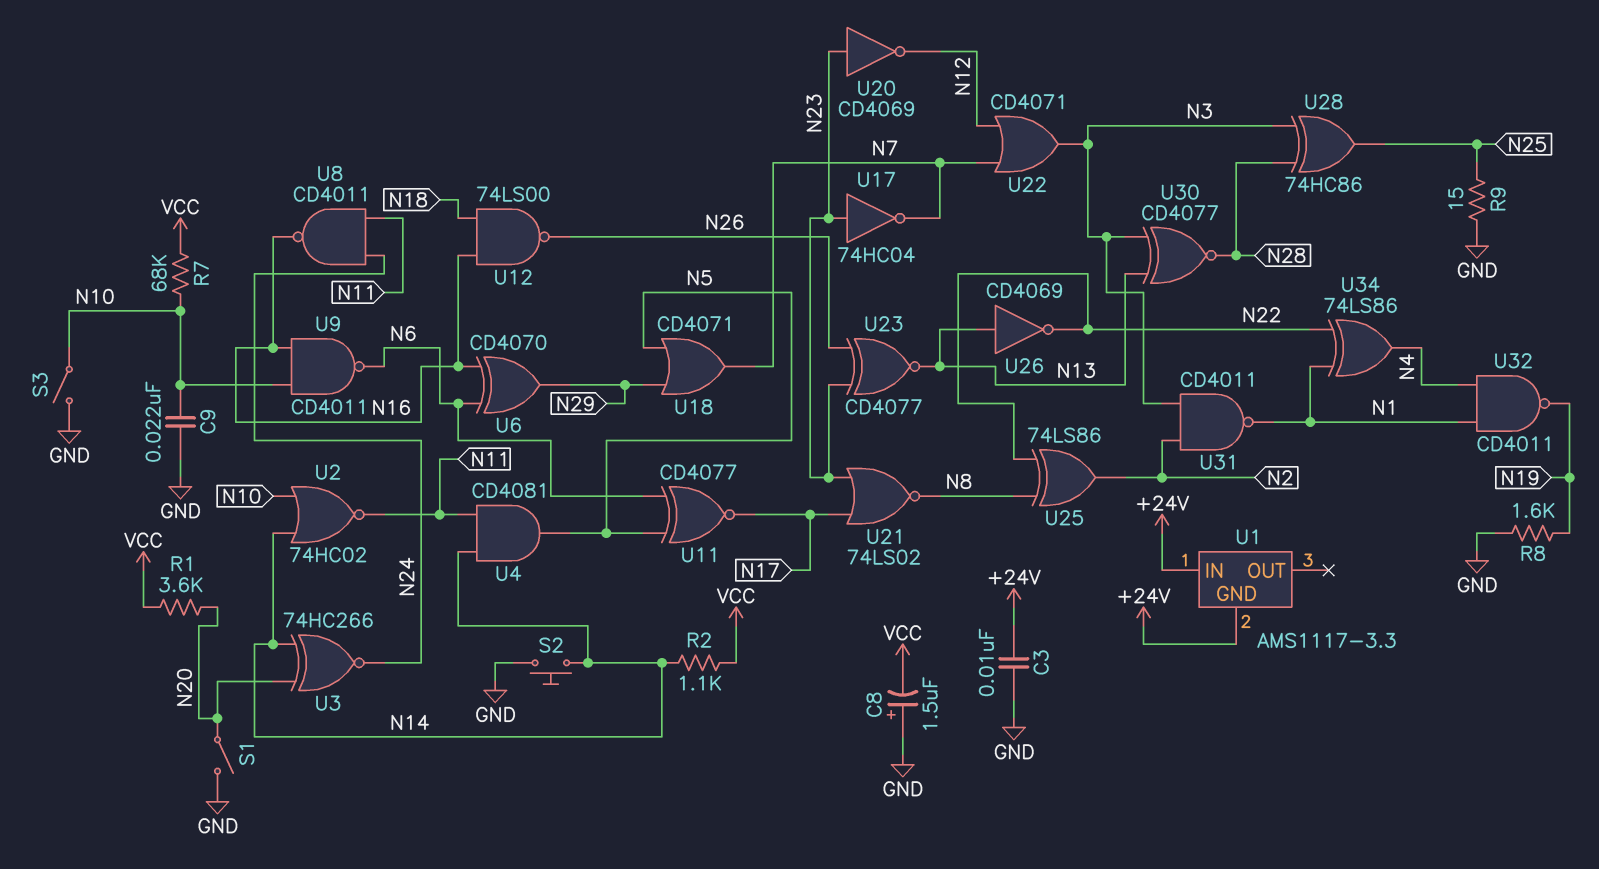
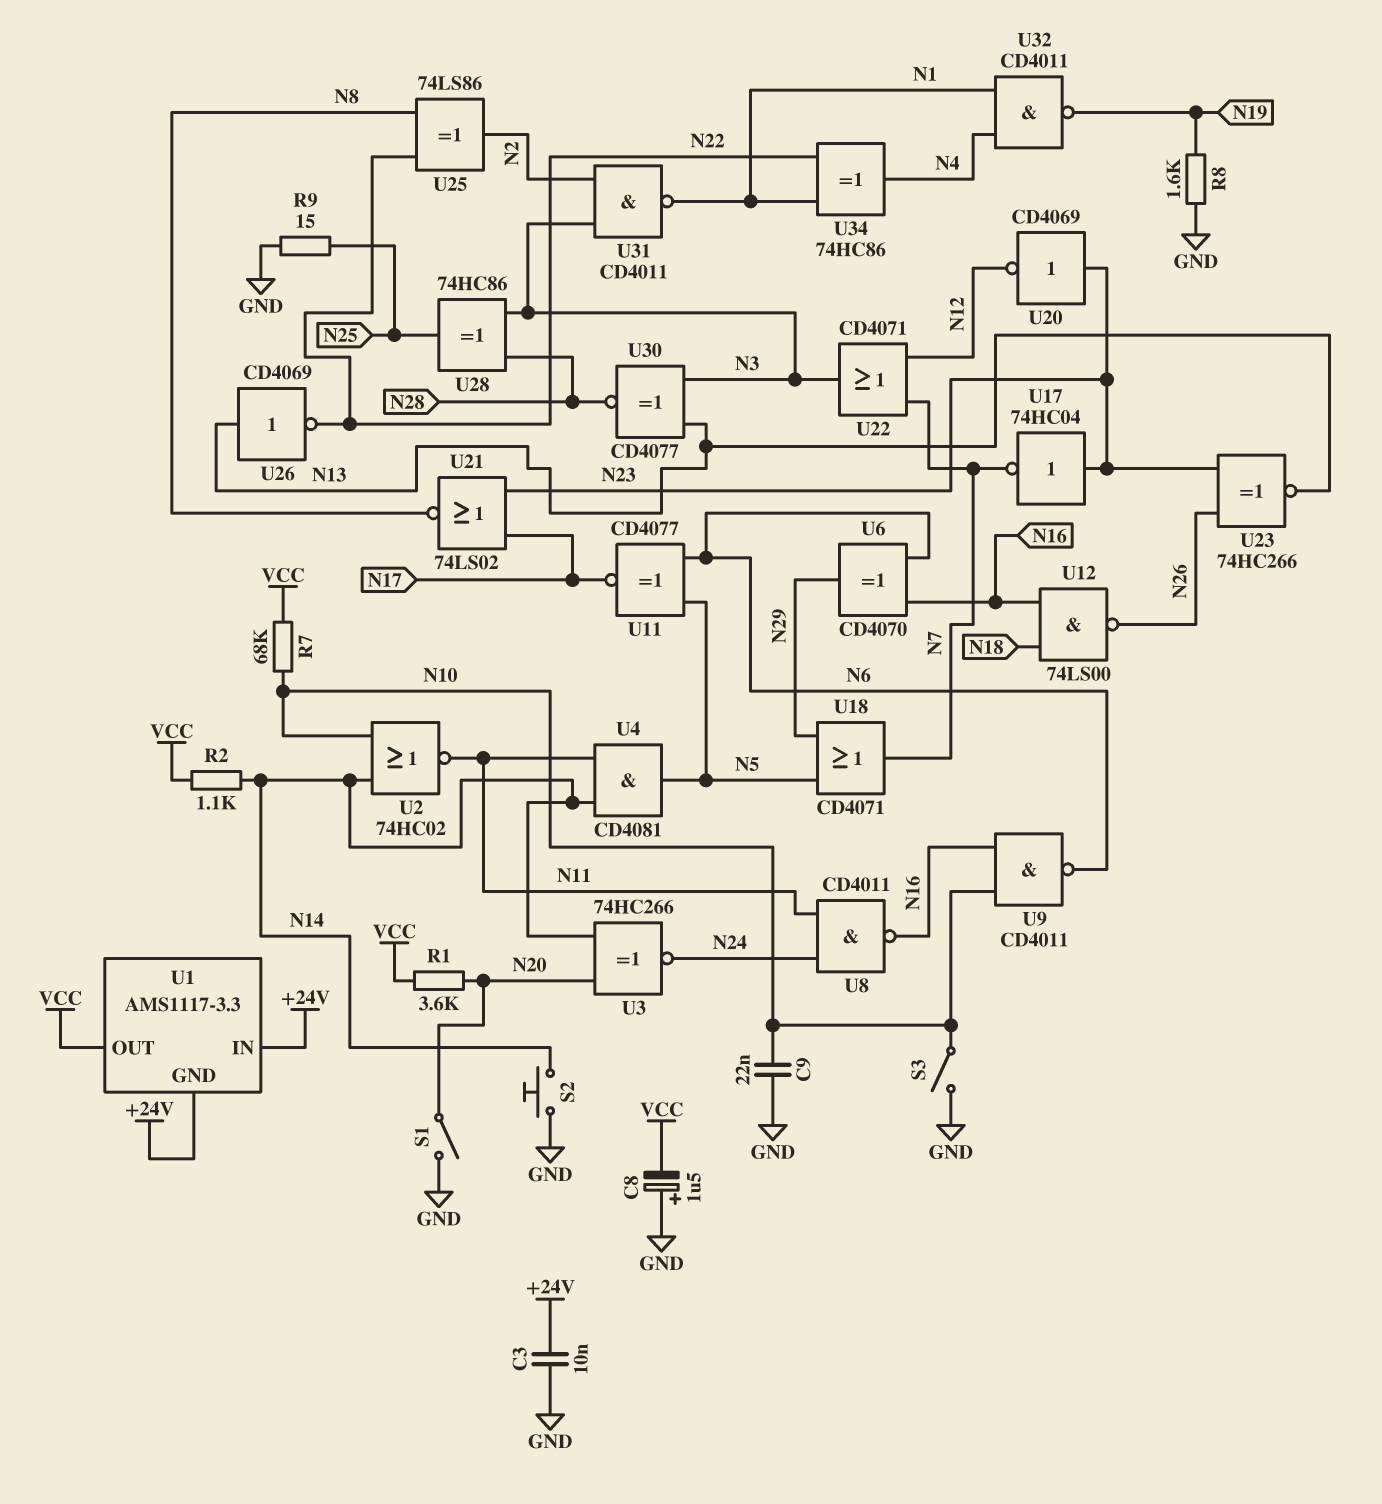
U1 pin OUT: none -> VCC
U23: XNOR CD4077 (in N23, in N26, out N13) -> XNOR 74HC266 (in N23, in N26, out N13)
U34: XOR 74LS86 (in N1, in N22, out N4) -> XOR 74HC86 (in N1, in N22, out N4)

